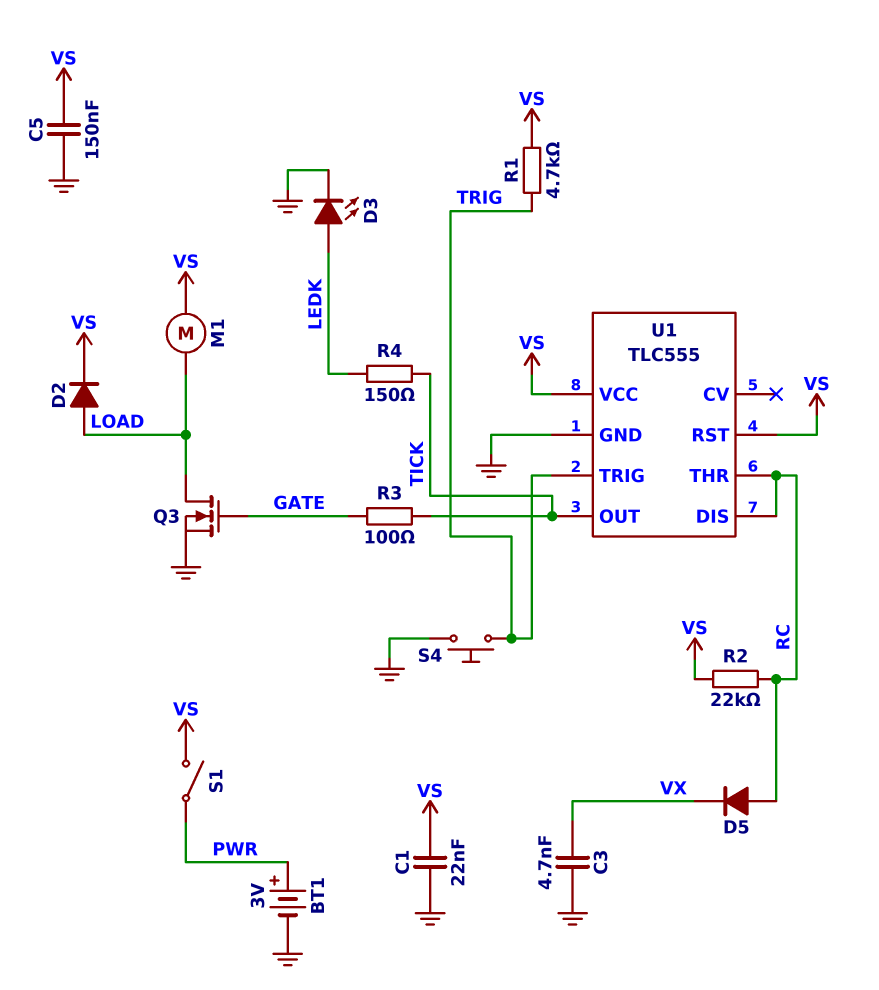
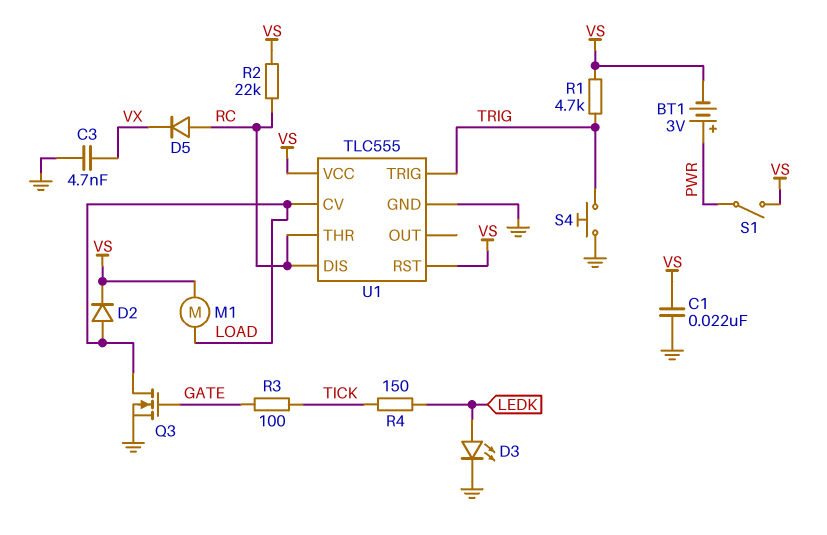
BT1: 3V (plus PWR, minus GND) -> 3V (plus PWR, minus VS)
C5: 150nF (GND, VS) -> none
U1 pin CV: none -> LOAD
U1 pin OUT: TICK -> none

